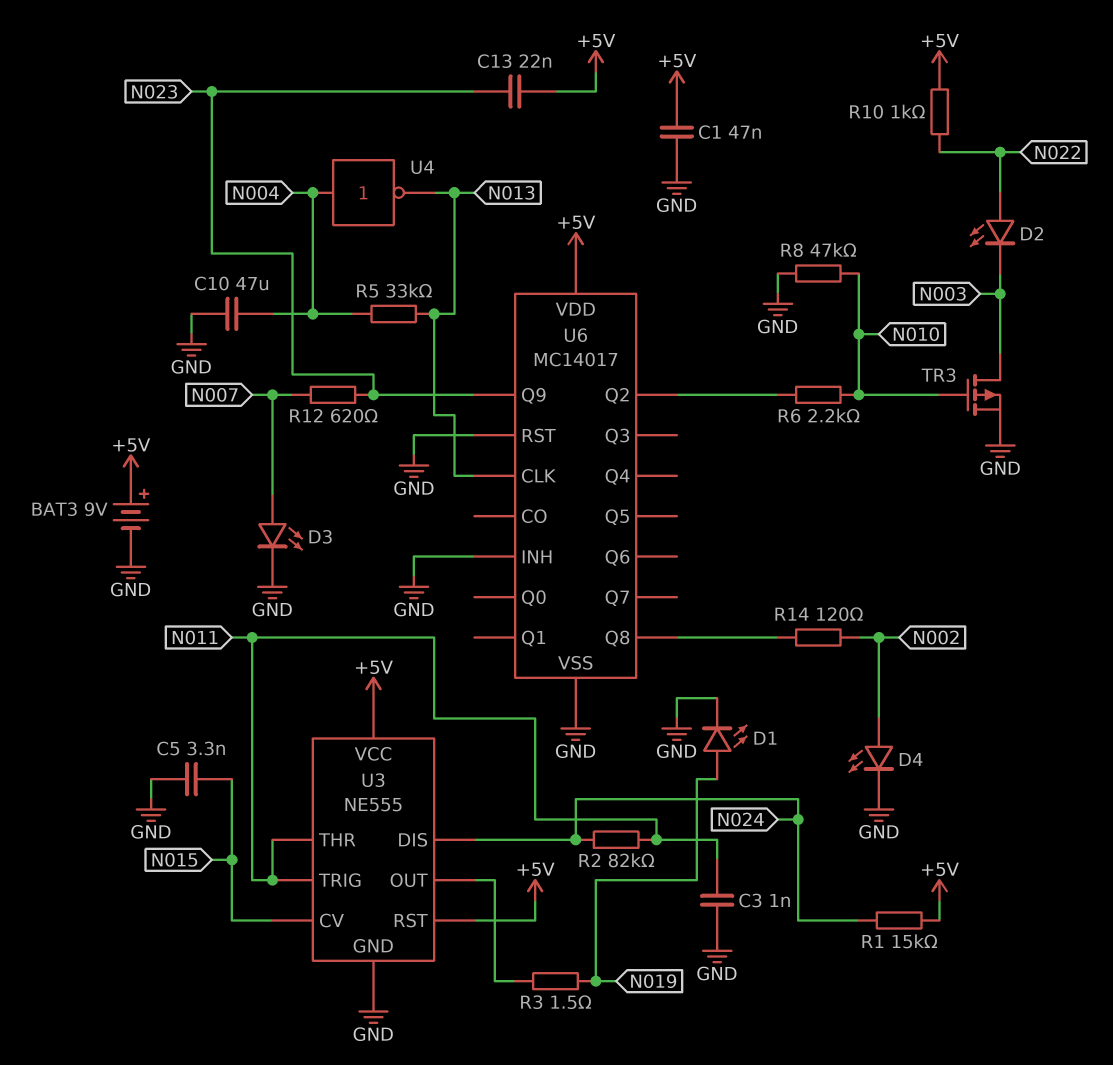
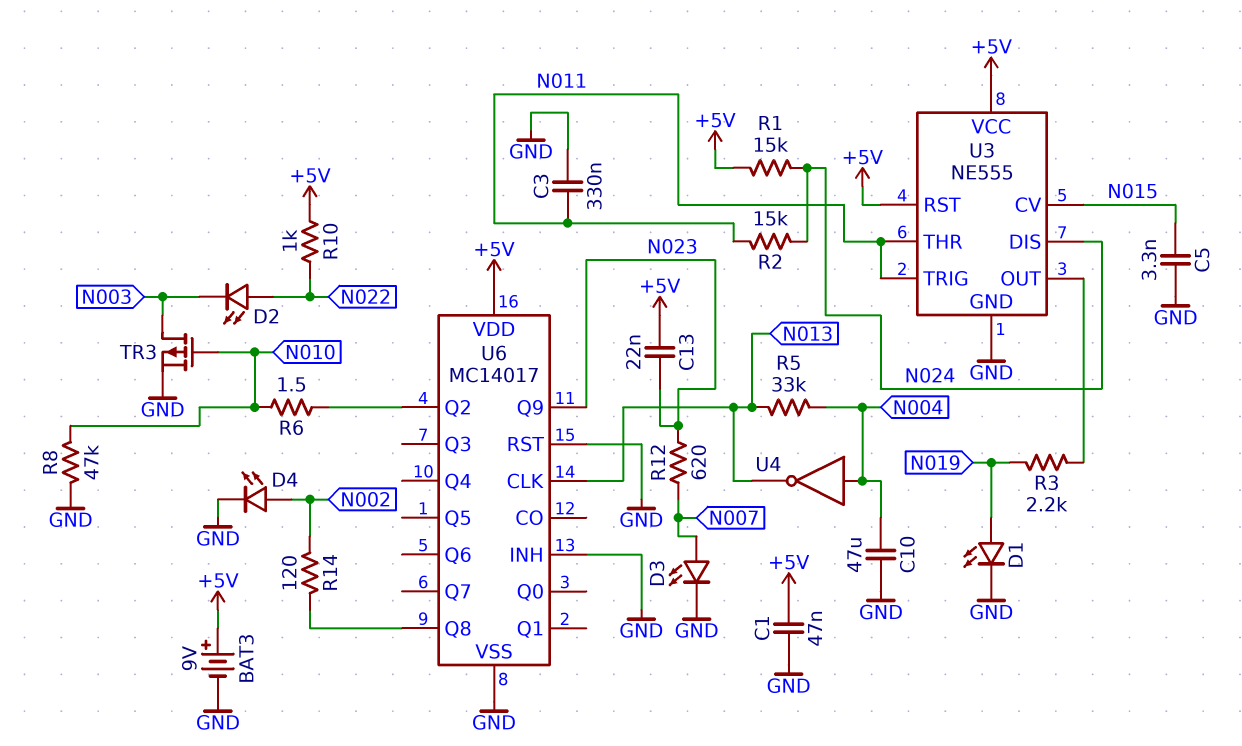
C3: 1nF (GND, N011) -> 330nF (GND, N011)
R2: 82k (N011, N024) -> 15k (N011, N024)
R3: 1.5 (N019, U3/OUT) -> 2.2k (N019, U3/OUT)
R6: 2.2k (N010, U6/Q2) -> 1.5 (N010, U6/Q2)

